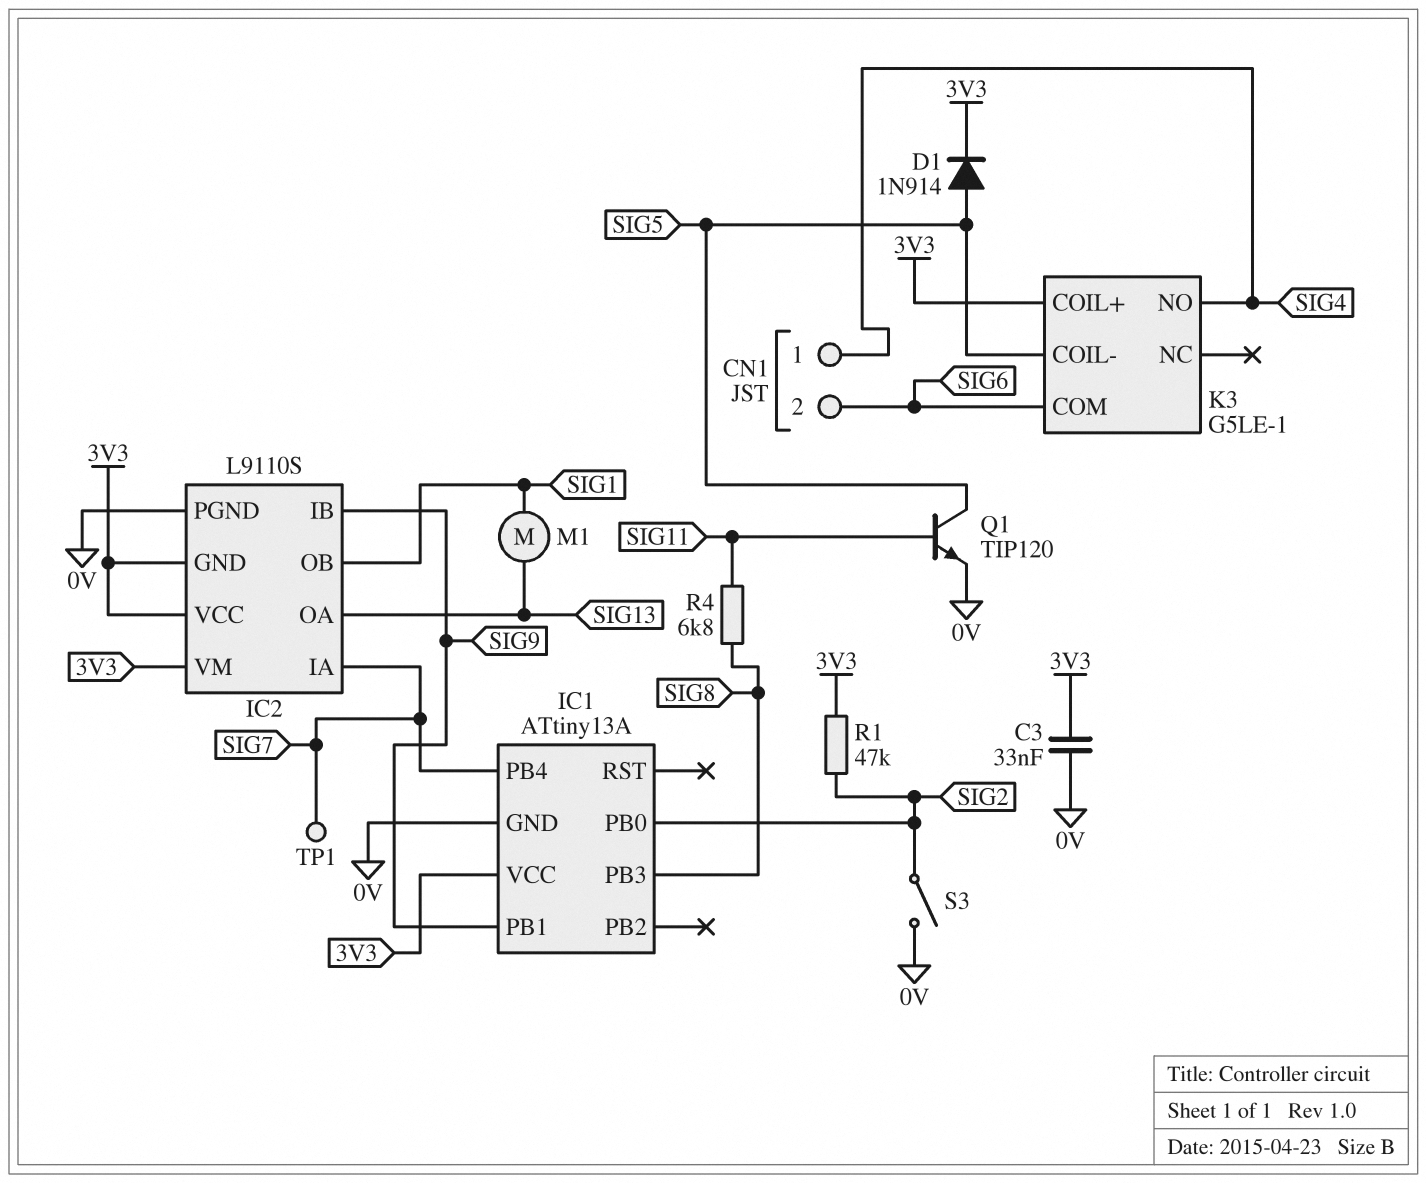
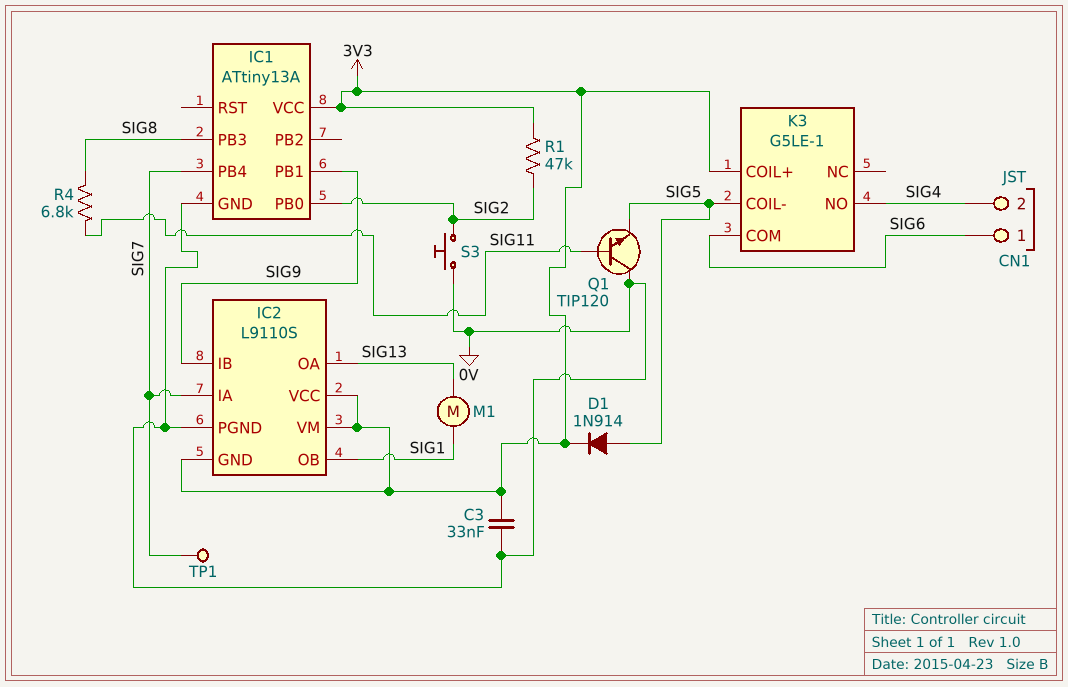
CN1 pin 1: SIG4 -> SIG6
CN1 pin 2: SIG6 -> SIG4
Q1: NPN TIP120 (B SIG11, C SIG5, E 0V) -> NPN TIP120 (B SIG11, C 0V, E SIG5)
S3: switch (0V, SIG2) -> button (0V, SIG2)

